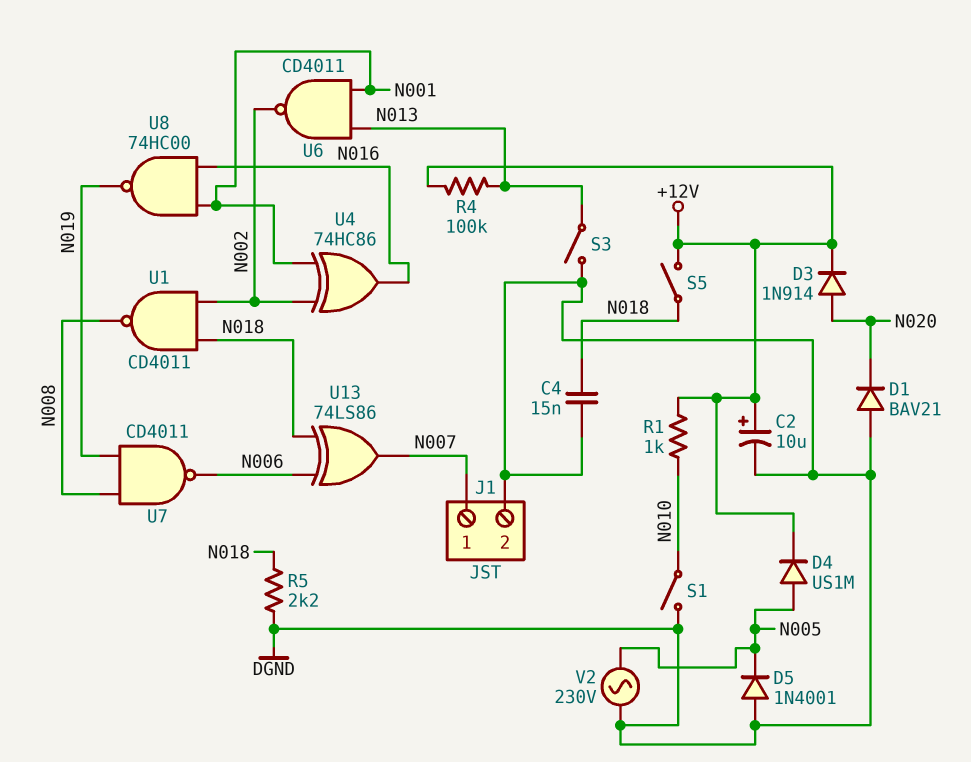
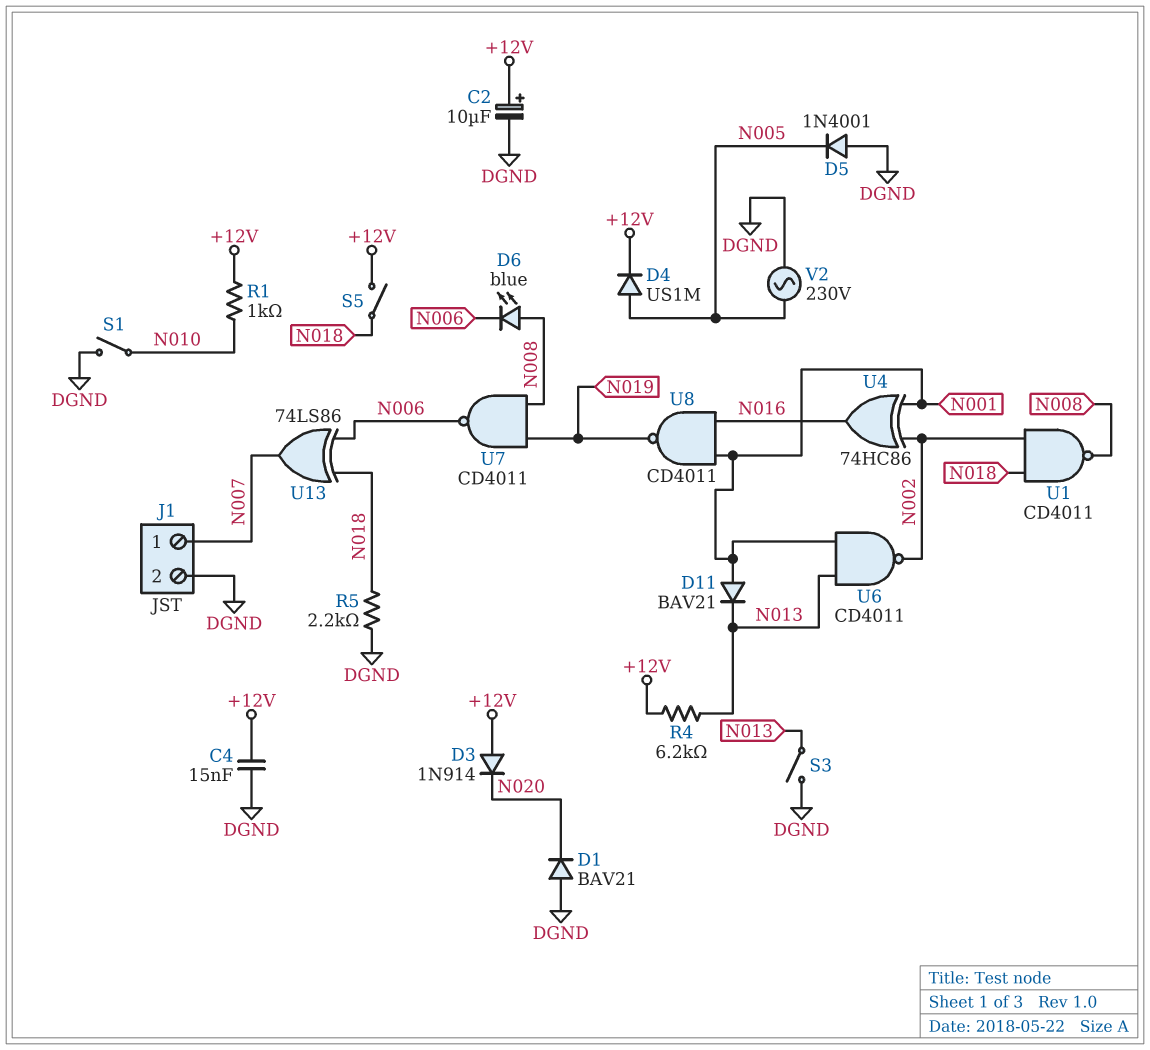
C4: 15nF (DGND, N018) -> 15nF (+12V, DGND)
D3: diode 1N914 (A N020, K +12V) -> diode 1N914 (A +12V, K N020)
D6: none -> LED blue (A N008, K N006)
D11: none -> diode BAV21 (A N001, K N013)
R4: 100k (+12V, N013) -> 6.2k (+12V, N013)
U8: NAND 74HC00 (in N001, in N016, out N019) -> NAND CD4011 (in N001, in N016, out N019)

